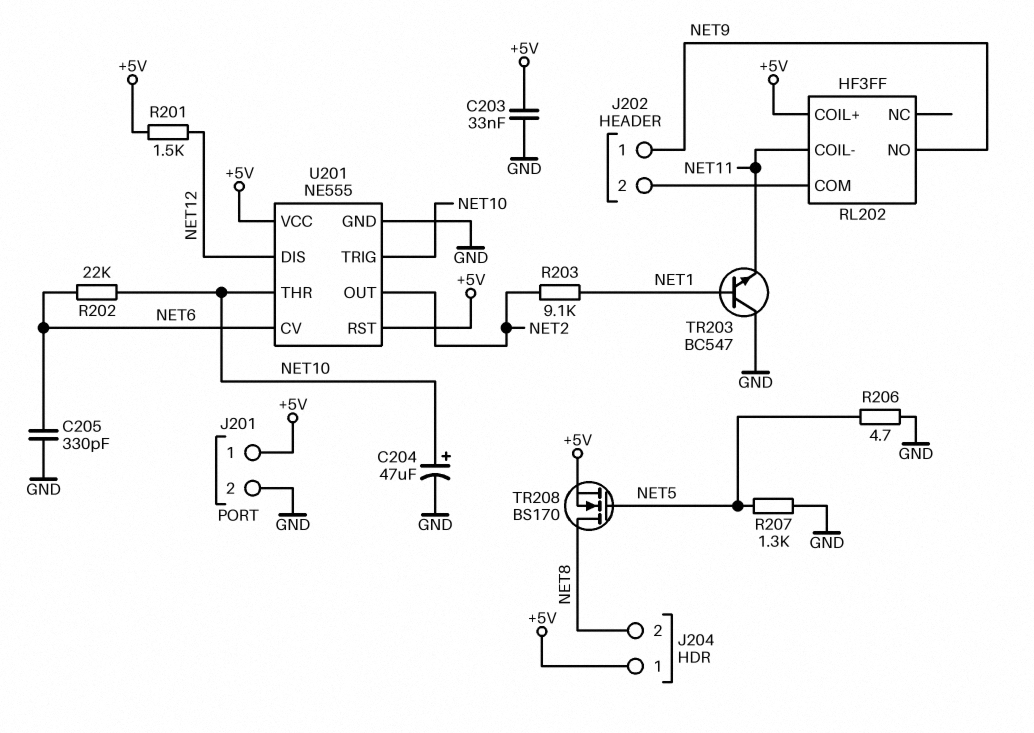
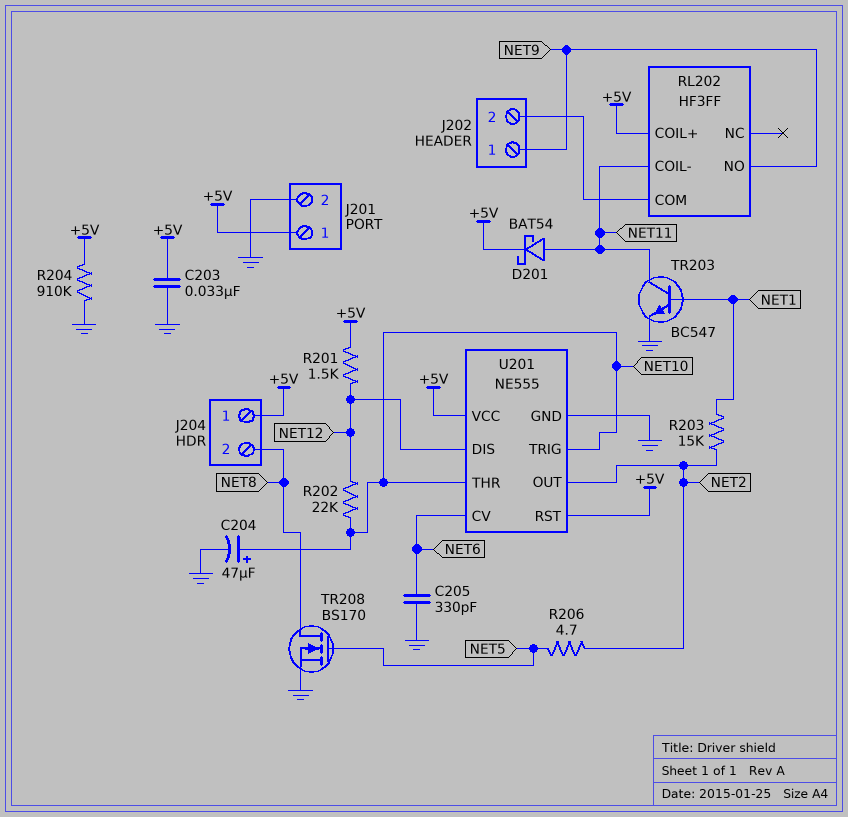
D201: none -> schottky BAT54 (A NET11, K +5V)
R202: 22k (NET6, NET10) -> 22k (NET10, NET12)
R203: 9.1k (NET1, NET2) -> 15k (NET1, NET2)
R204: none -> 910k (+5V, GND)
R206: 4.7 (GND, NET5) -> 4.7 (NET2, NET5)
R207: 1.3k (GND, NET5) -> none
TR203: NPN BC547 (B NET1, C GND, E NET11) -> NPN BC547 (B NET1, C NET11, E GND)
TR208: NMOS BS170 (G NET5, D NET8, S +5V) -> NMOS BS170 (G NET5, D NET8, S GND)

